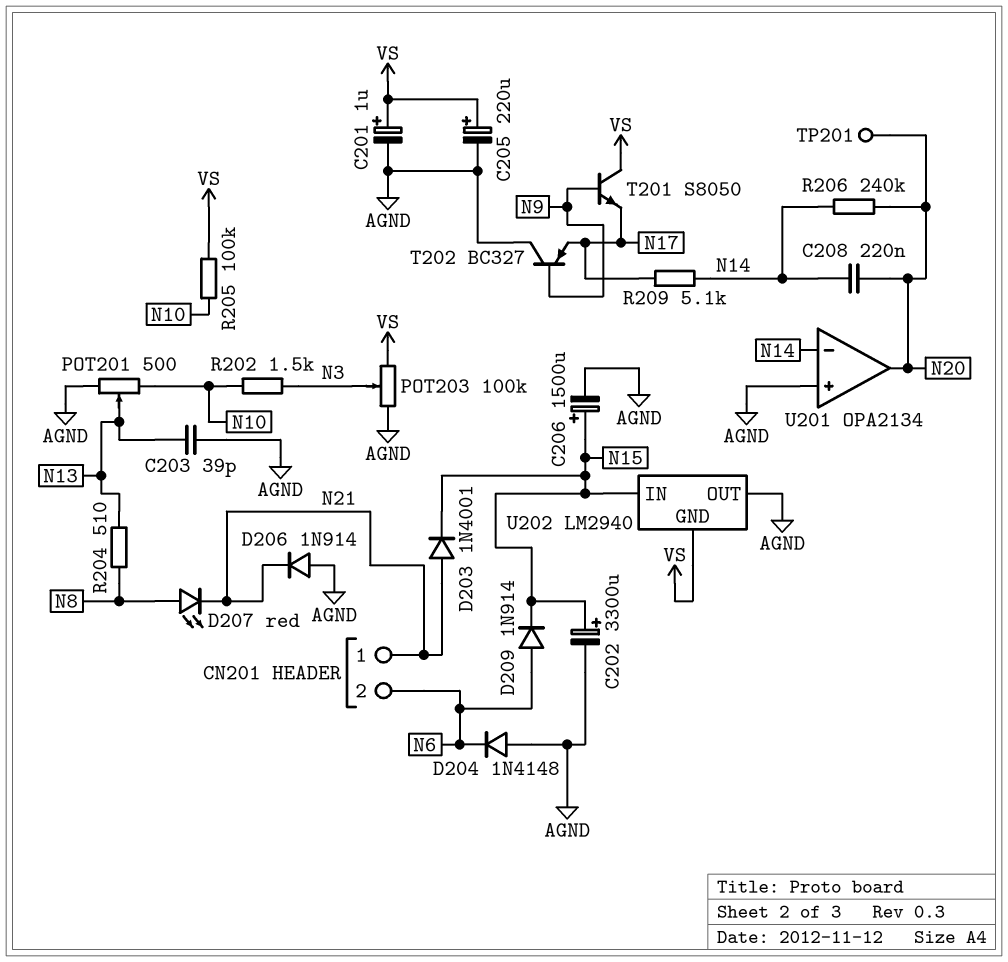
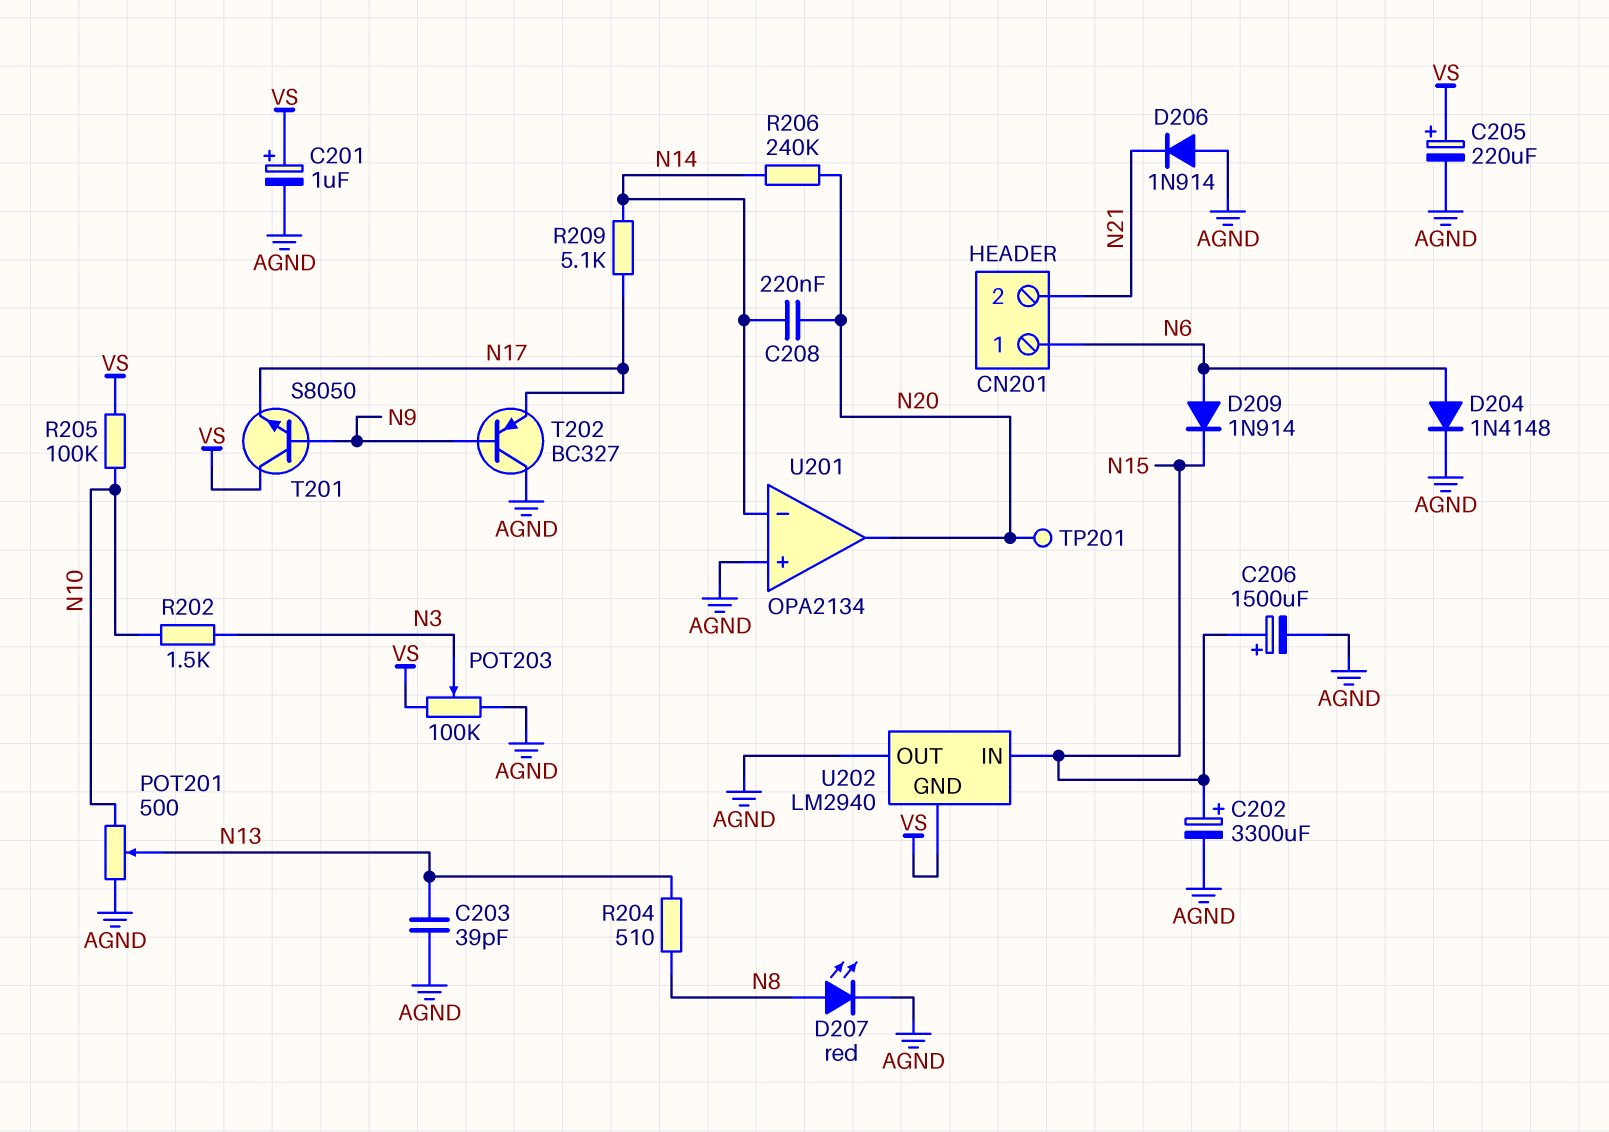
CN201 pin 1: N21 -> N6
CN201 pin 2: N6 -> N21
D203: diode 1N4001 (A N21, K N15) -> none
D204: diode 1N4148 (A AGND, K N6) -> diode 1N4148 (A N6, K AGND)
D207: LED red (A N8, K N21) -> LED red (A N8, K AGND)

